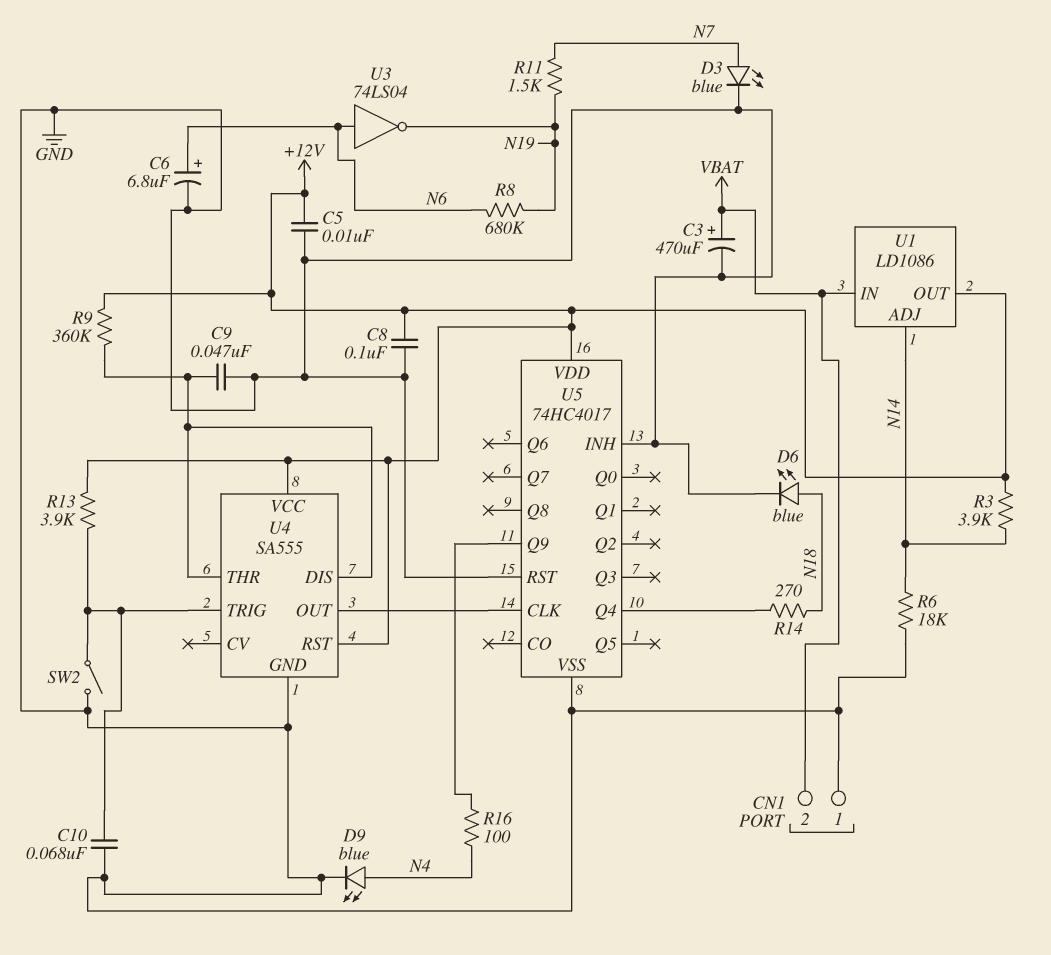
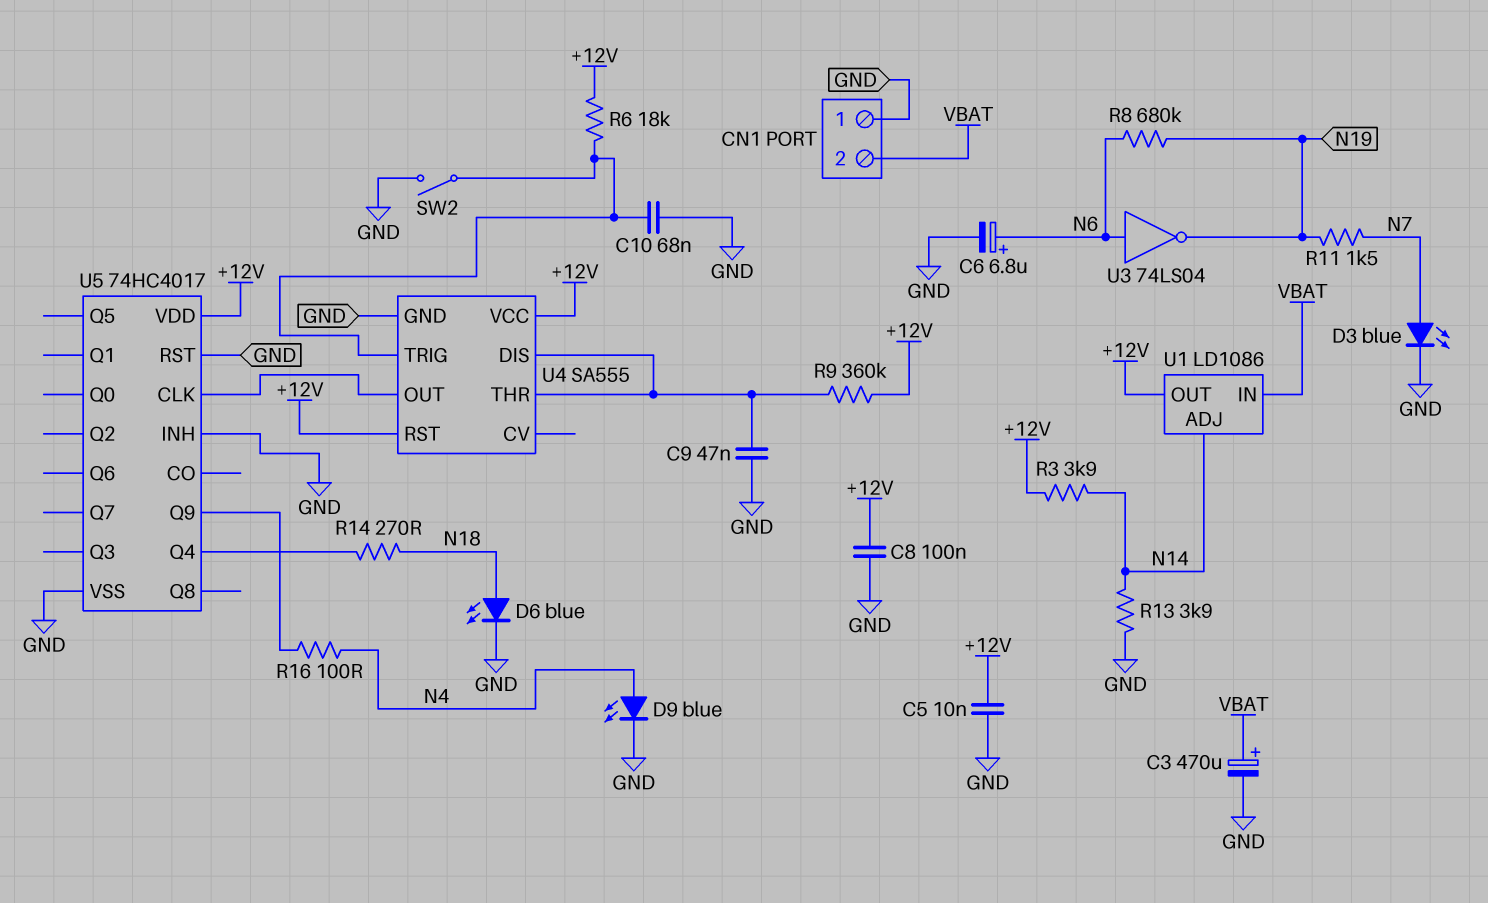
R6: 18k (GND, N14) -> 18k (+12V, U4/TRIG)
R13: 3.9k (+12V, U4/TRIG) -> 3.9k (GND, N14)

